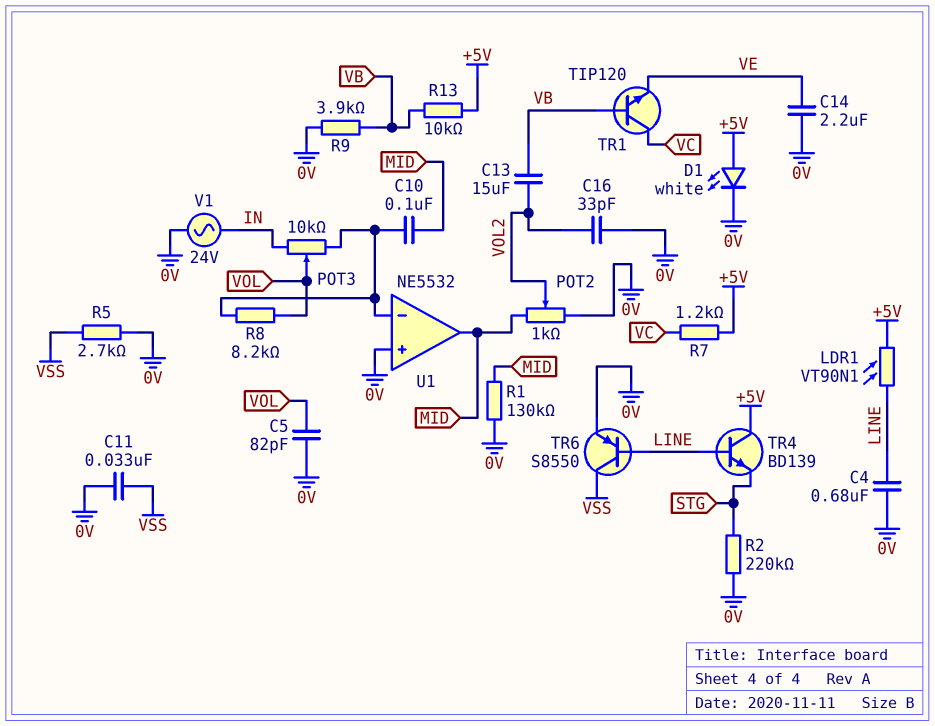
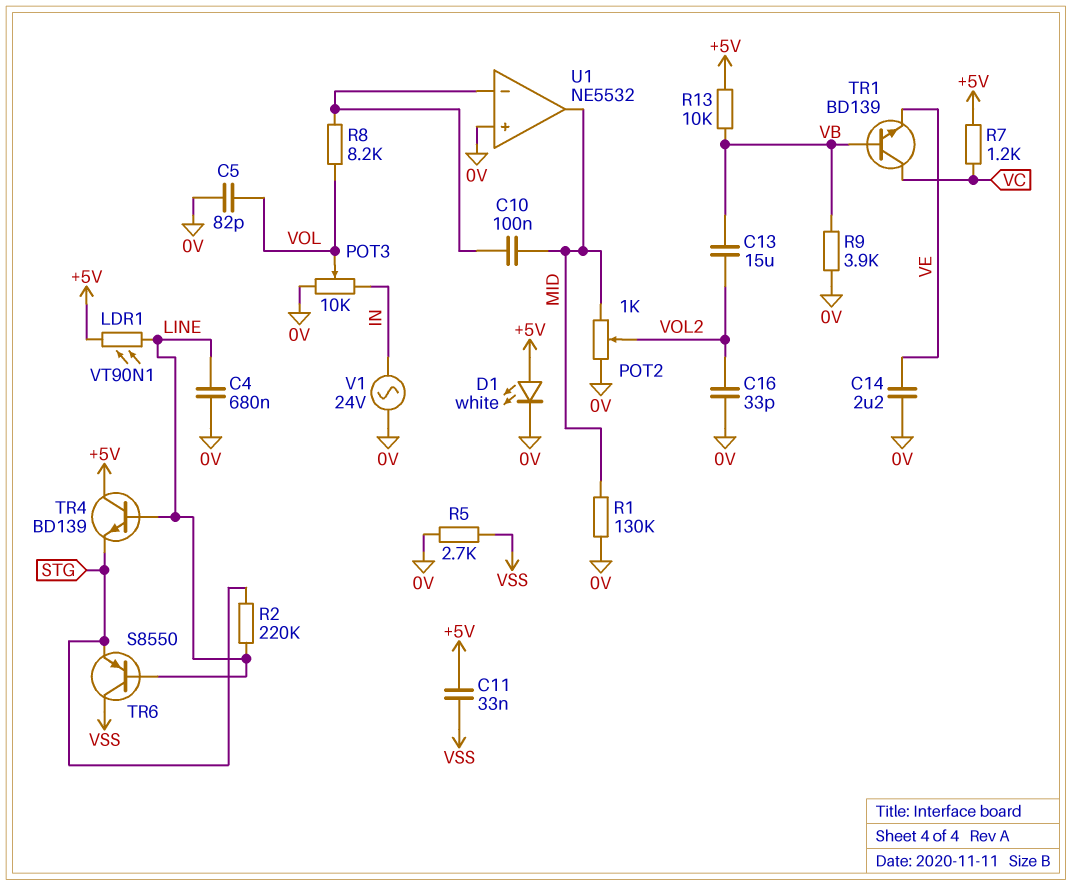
C11: 33nF (0V, VSS) -> 33nF (+5V, VSS)
POT3: 10k (IN, U1/in-, wiper VOL) -> 10k (0V, IN, wiper VOL)
R2: 220k (0V, STG) -> 220k (LINE, STG)
TR1: NPN TIP120 (B VB, C VC, E VE) -> NPN BD139 (B VB, C VC, E VE)
TR6: PNP S8550 (B LINE, C VSS, E 0V) -> PNP S8550 (B LINE, C VSS, E STG)

